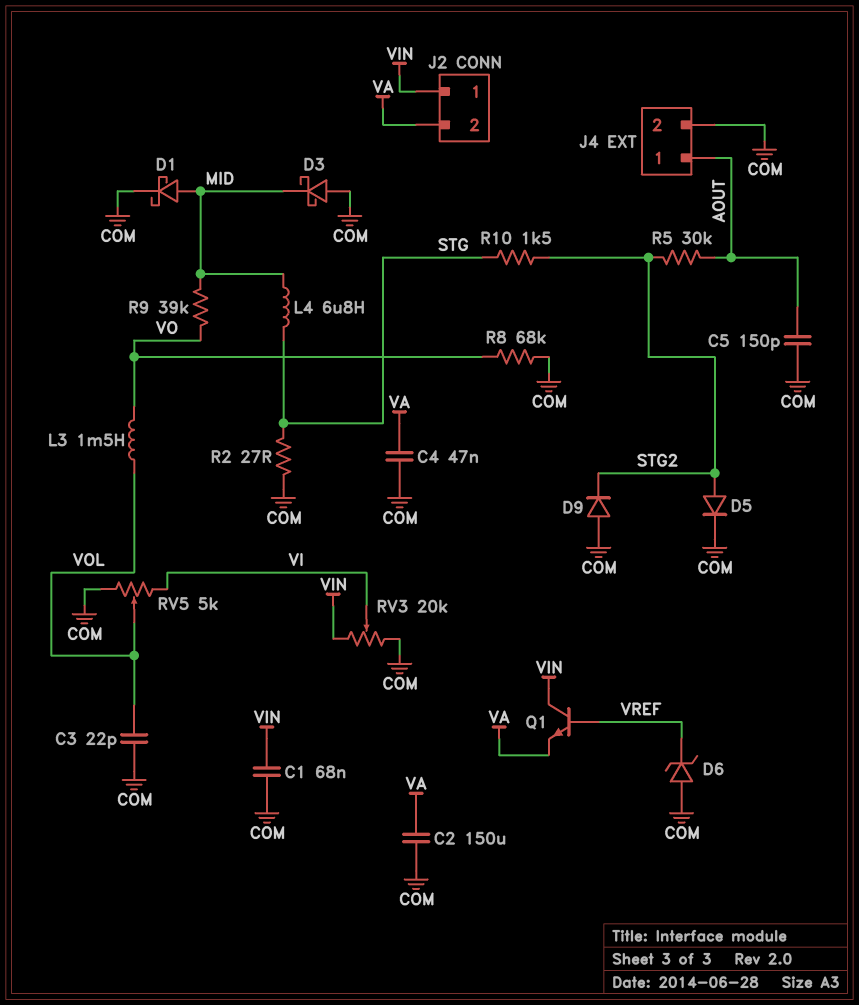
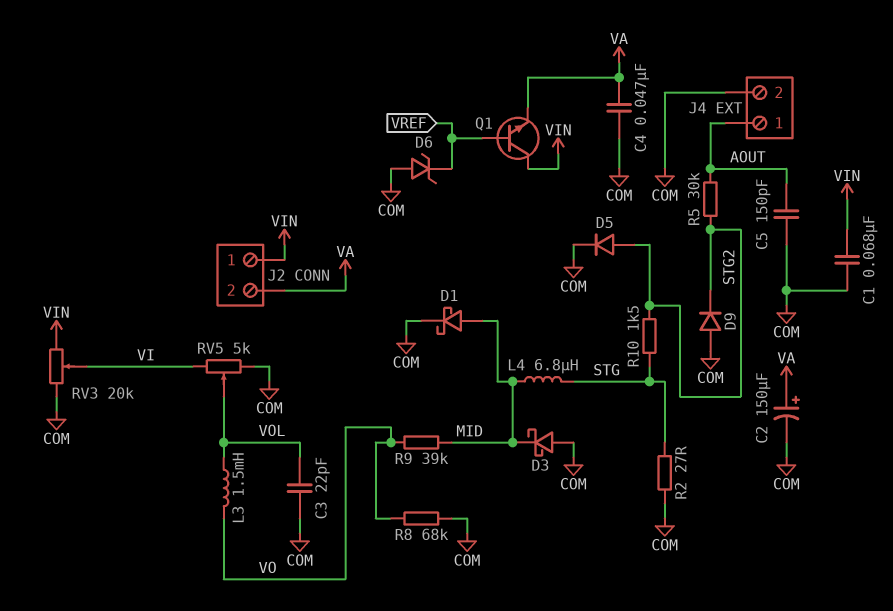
C2: 150uF (COM, VA) -> 150uF (plus VA, minus COM)

